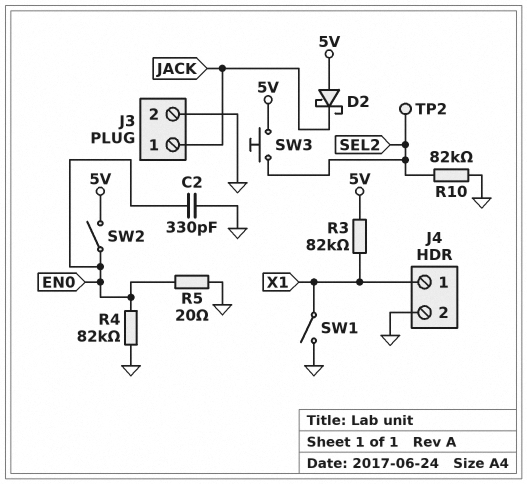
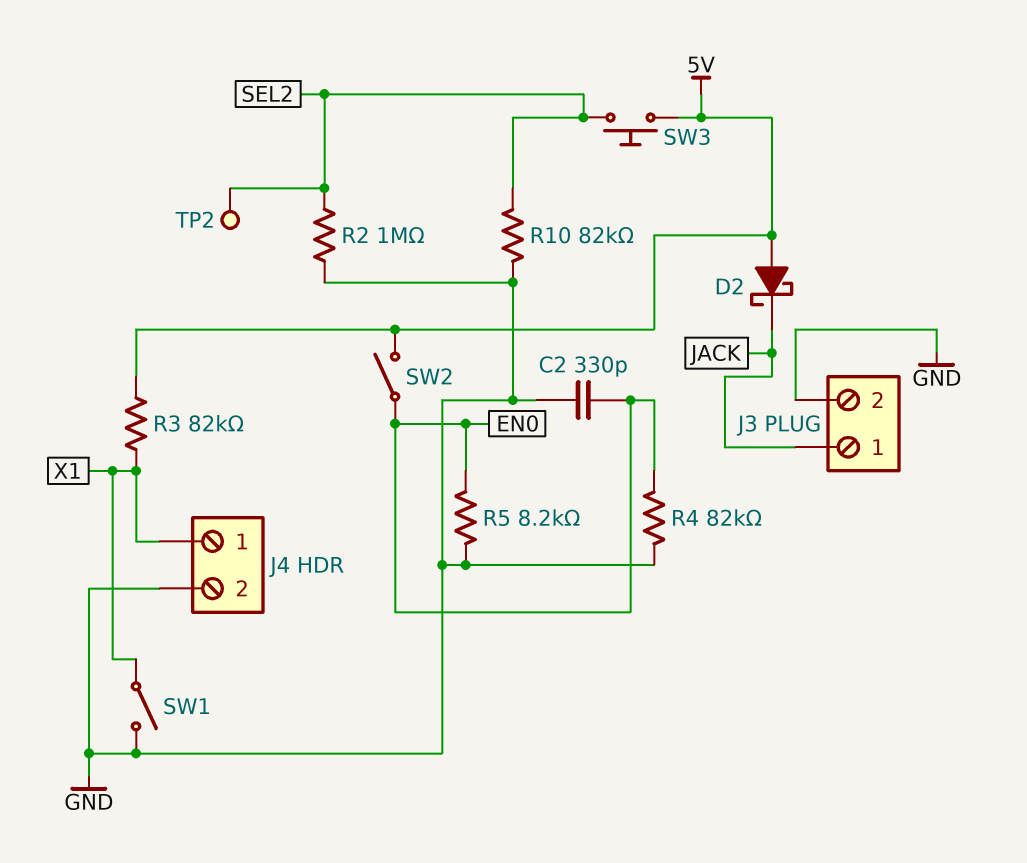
R2: none -> 1M (GND, SEL2)
R5: 20 (EN0, GND) -> 8.2k (EN0, GND)

